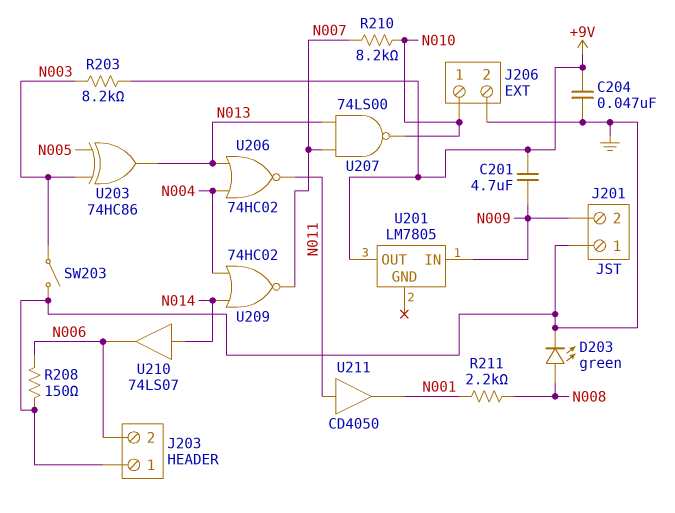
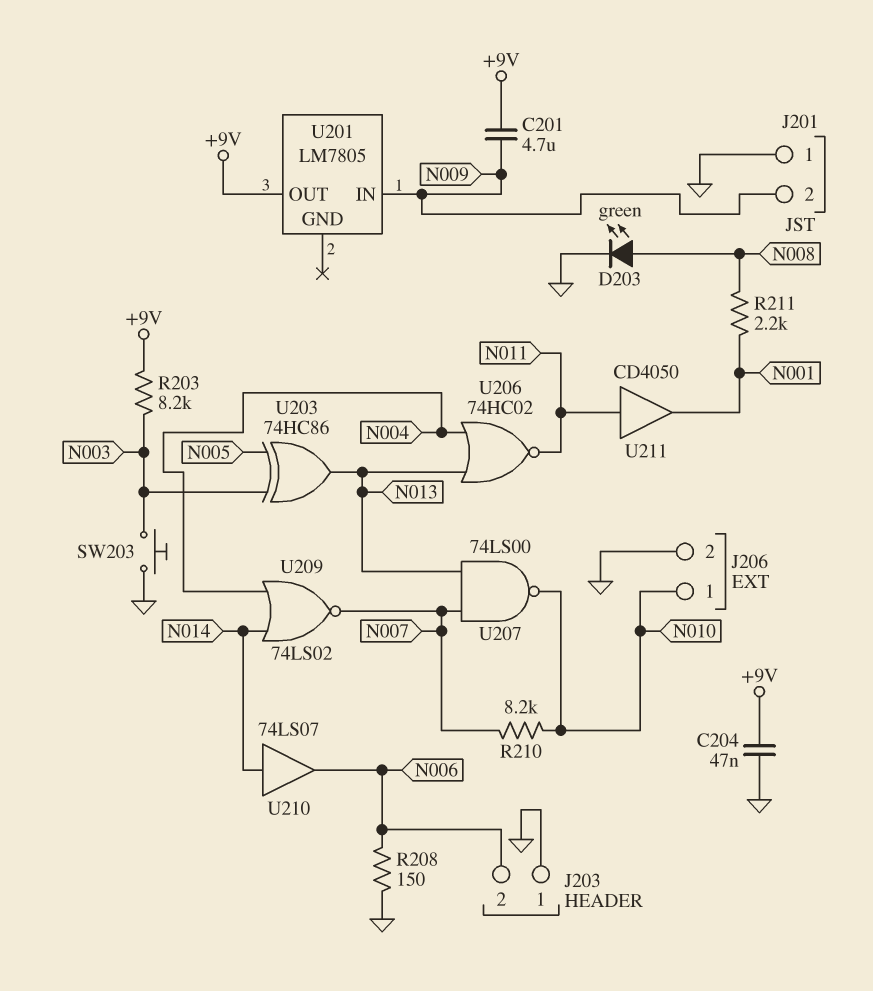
SW203: switch (GND, N003) -> button (GND, N003)
U209: NOR 74HC02 (in N004, in N014, out N007) -> NOR 74LS02 (in N004, in N014, out N007)

